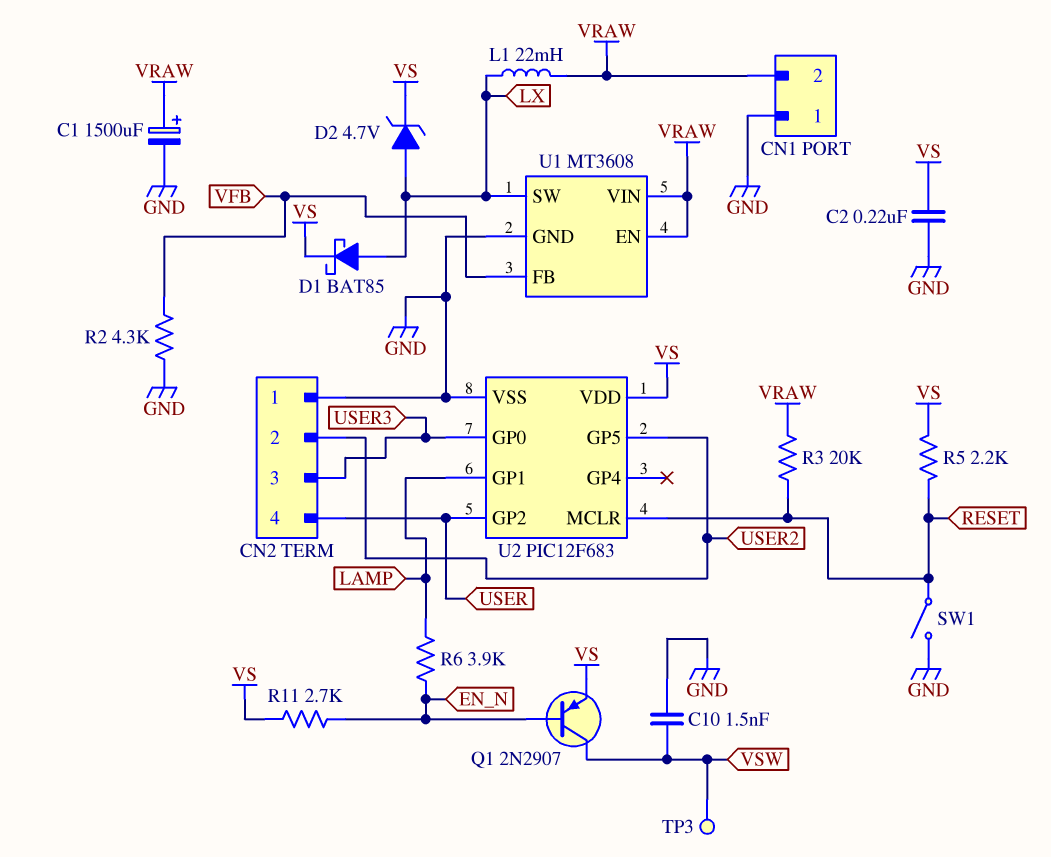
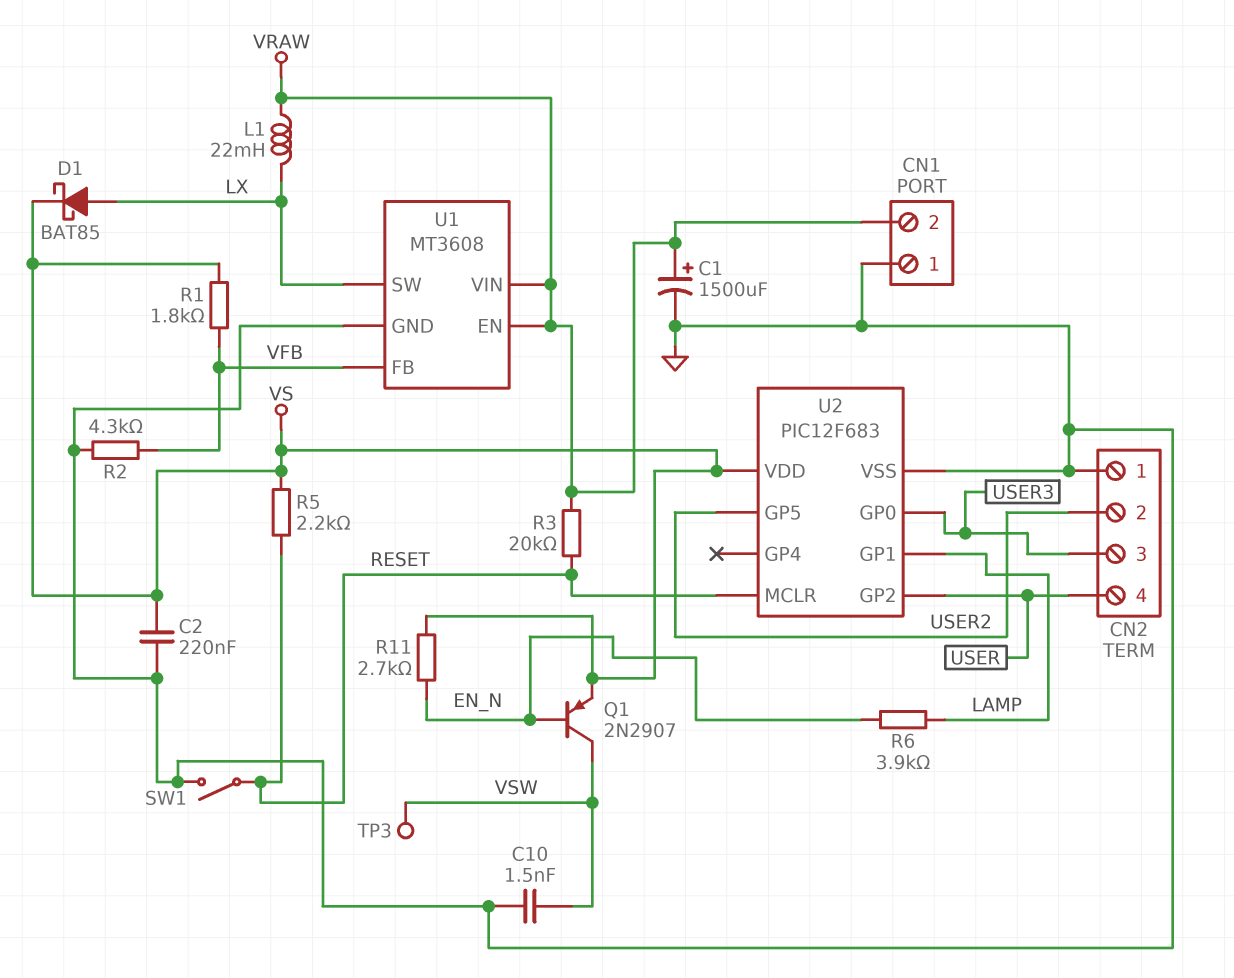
D2: zener 4.7V (A LX, K VS) -> none
R1: none -> 1.8k (VFB, VS)

